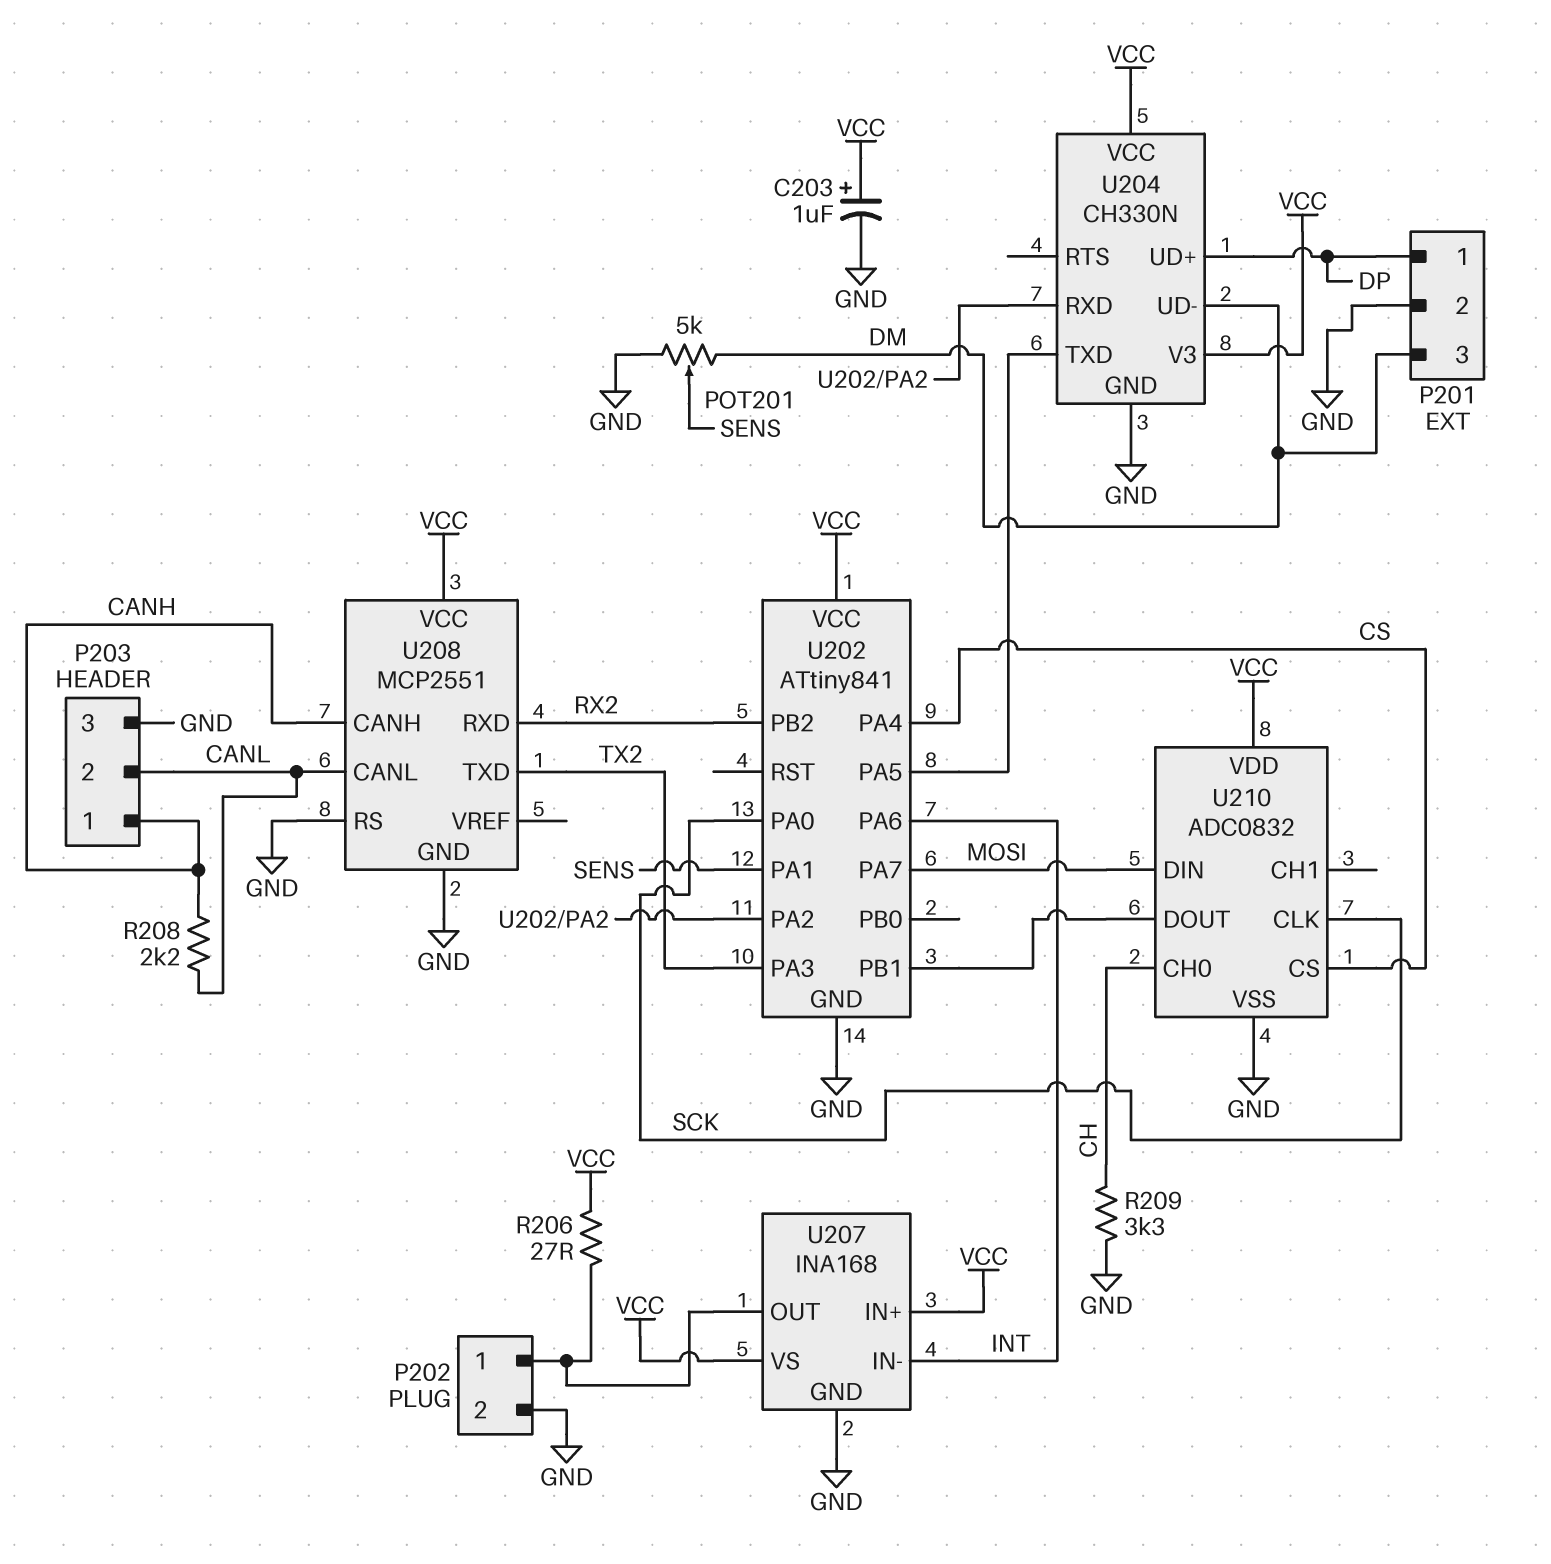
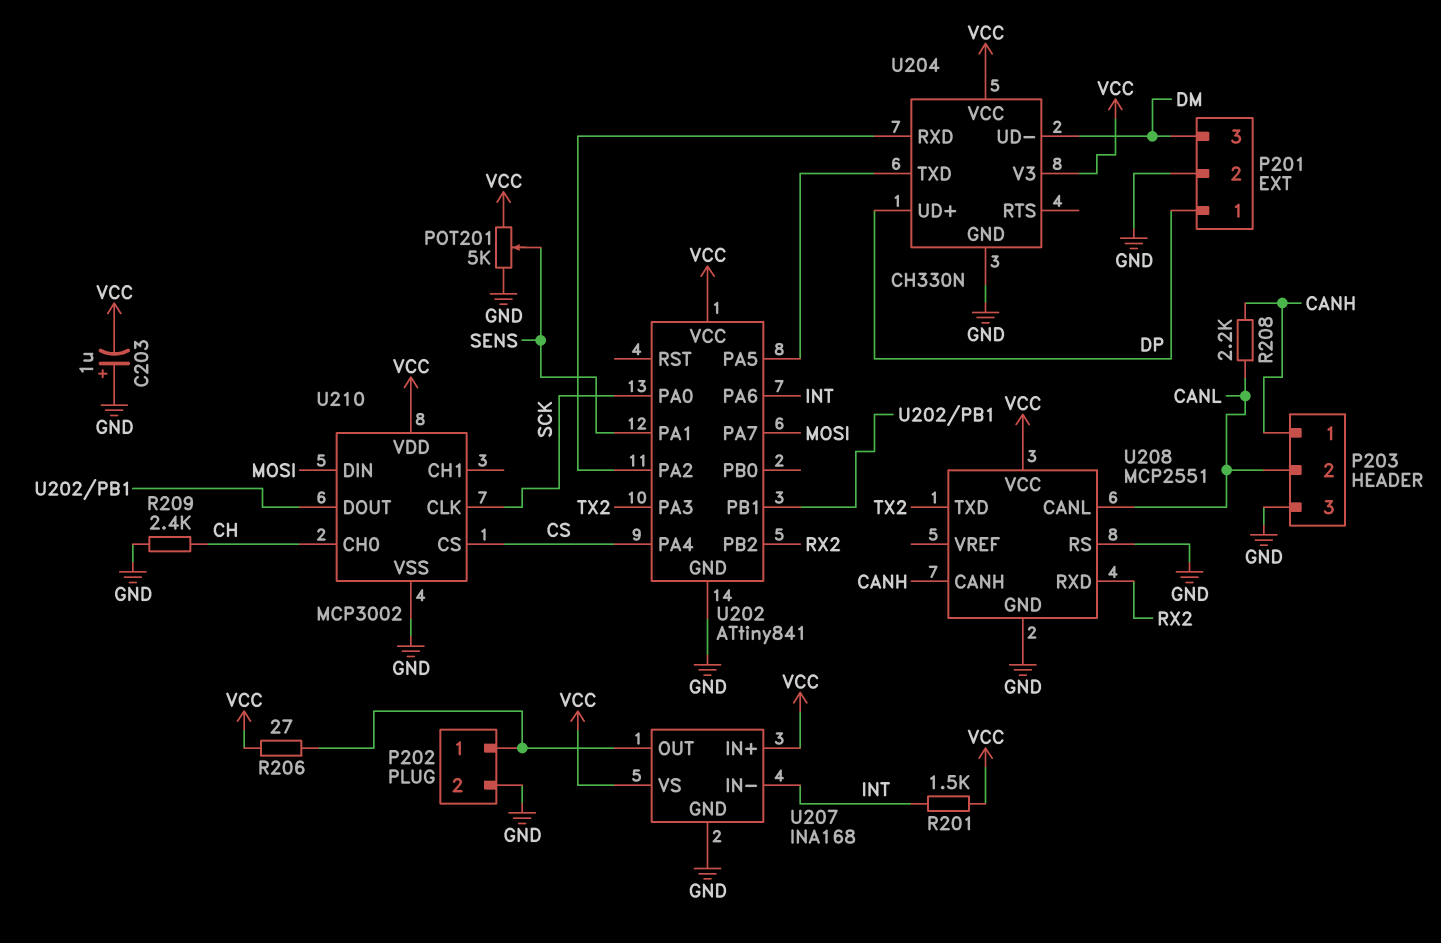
C203: 1uF (plus VCC, minus GND) -> 1uF (plus GND, minus VCC)
POT201: 5k (DM, GND, wiper SENS) -> 5k (GND, VCC, wiper SENS)
R201: none -> 1.5k (INT, VCC)
R209: 3.3k (CH, GND) -> 2.4k (CH, GND)
U210: ADC0832 -> MCP3002

